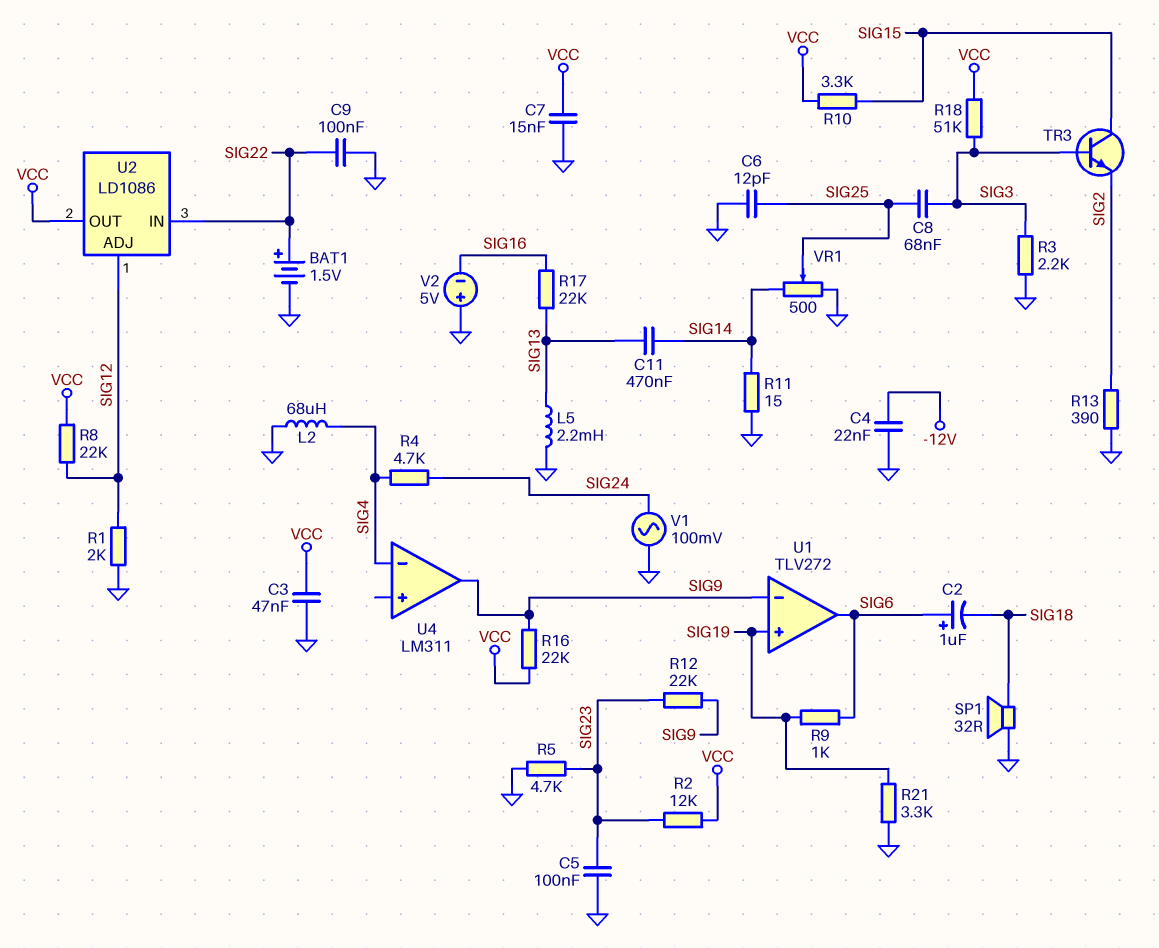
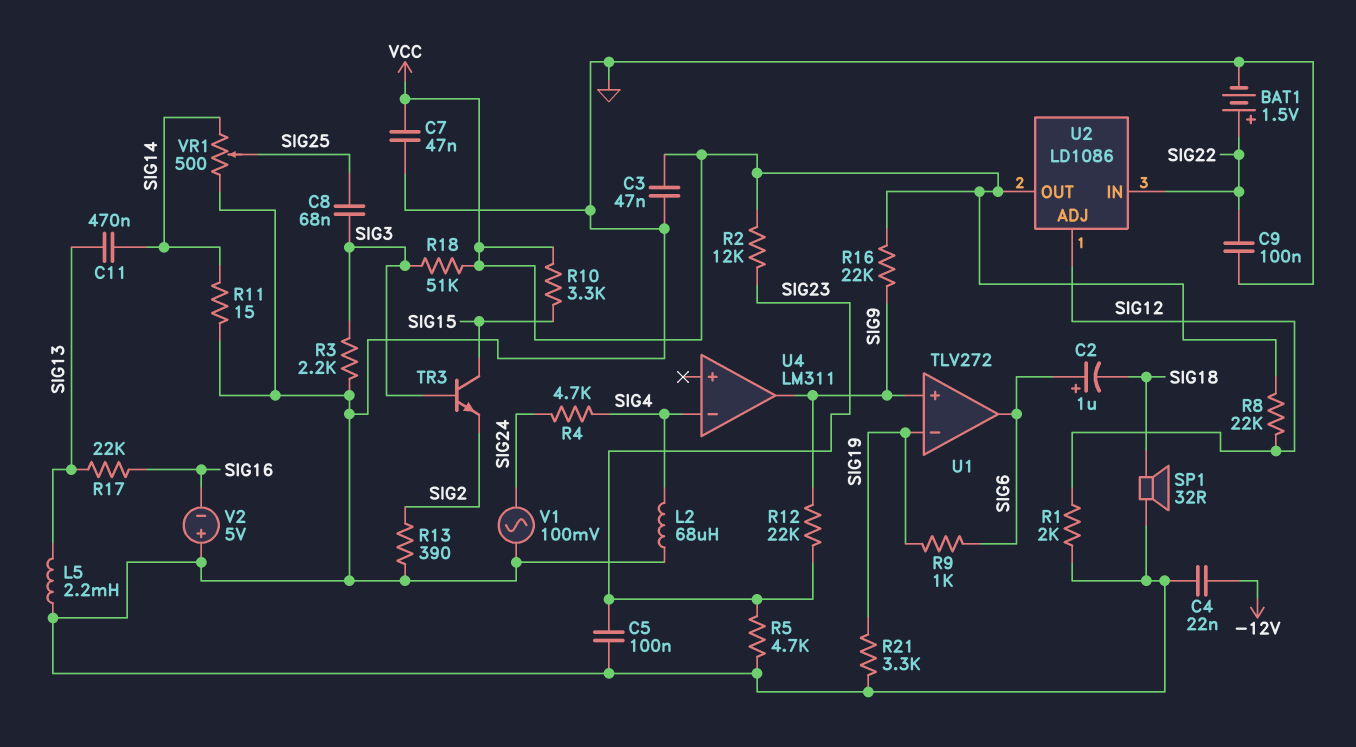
C6: 12pF (GND, SIG25) -> none
C7: 15nF (GND, VCC) -> 47nF (GND, VCC)
U1 pin in+: SIG19 -> SIG9
U1 pin in-: SIG9 -> SIG19

